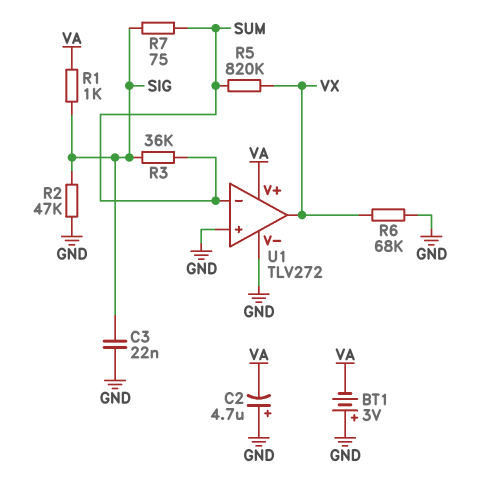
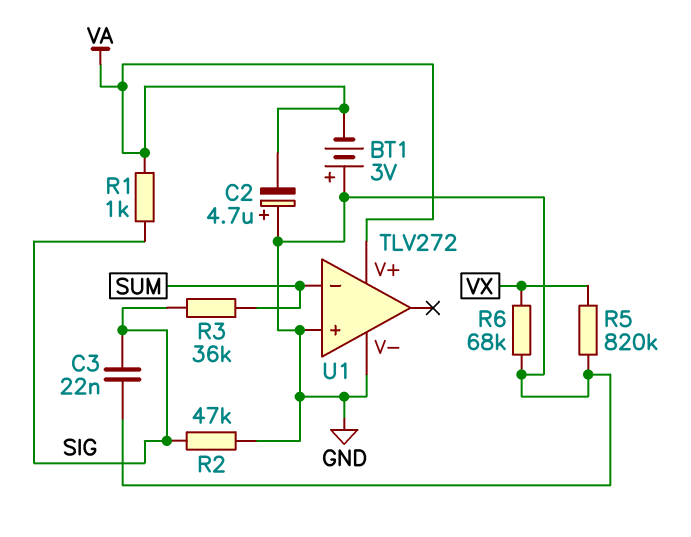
R5: 820k (SUM, VX) -> 820k (GND, VX)
R7: 75 (SIG, SUM) -> none
U1 pin out: VX -> none

